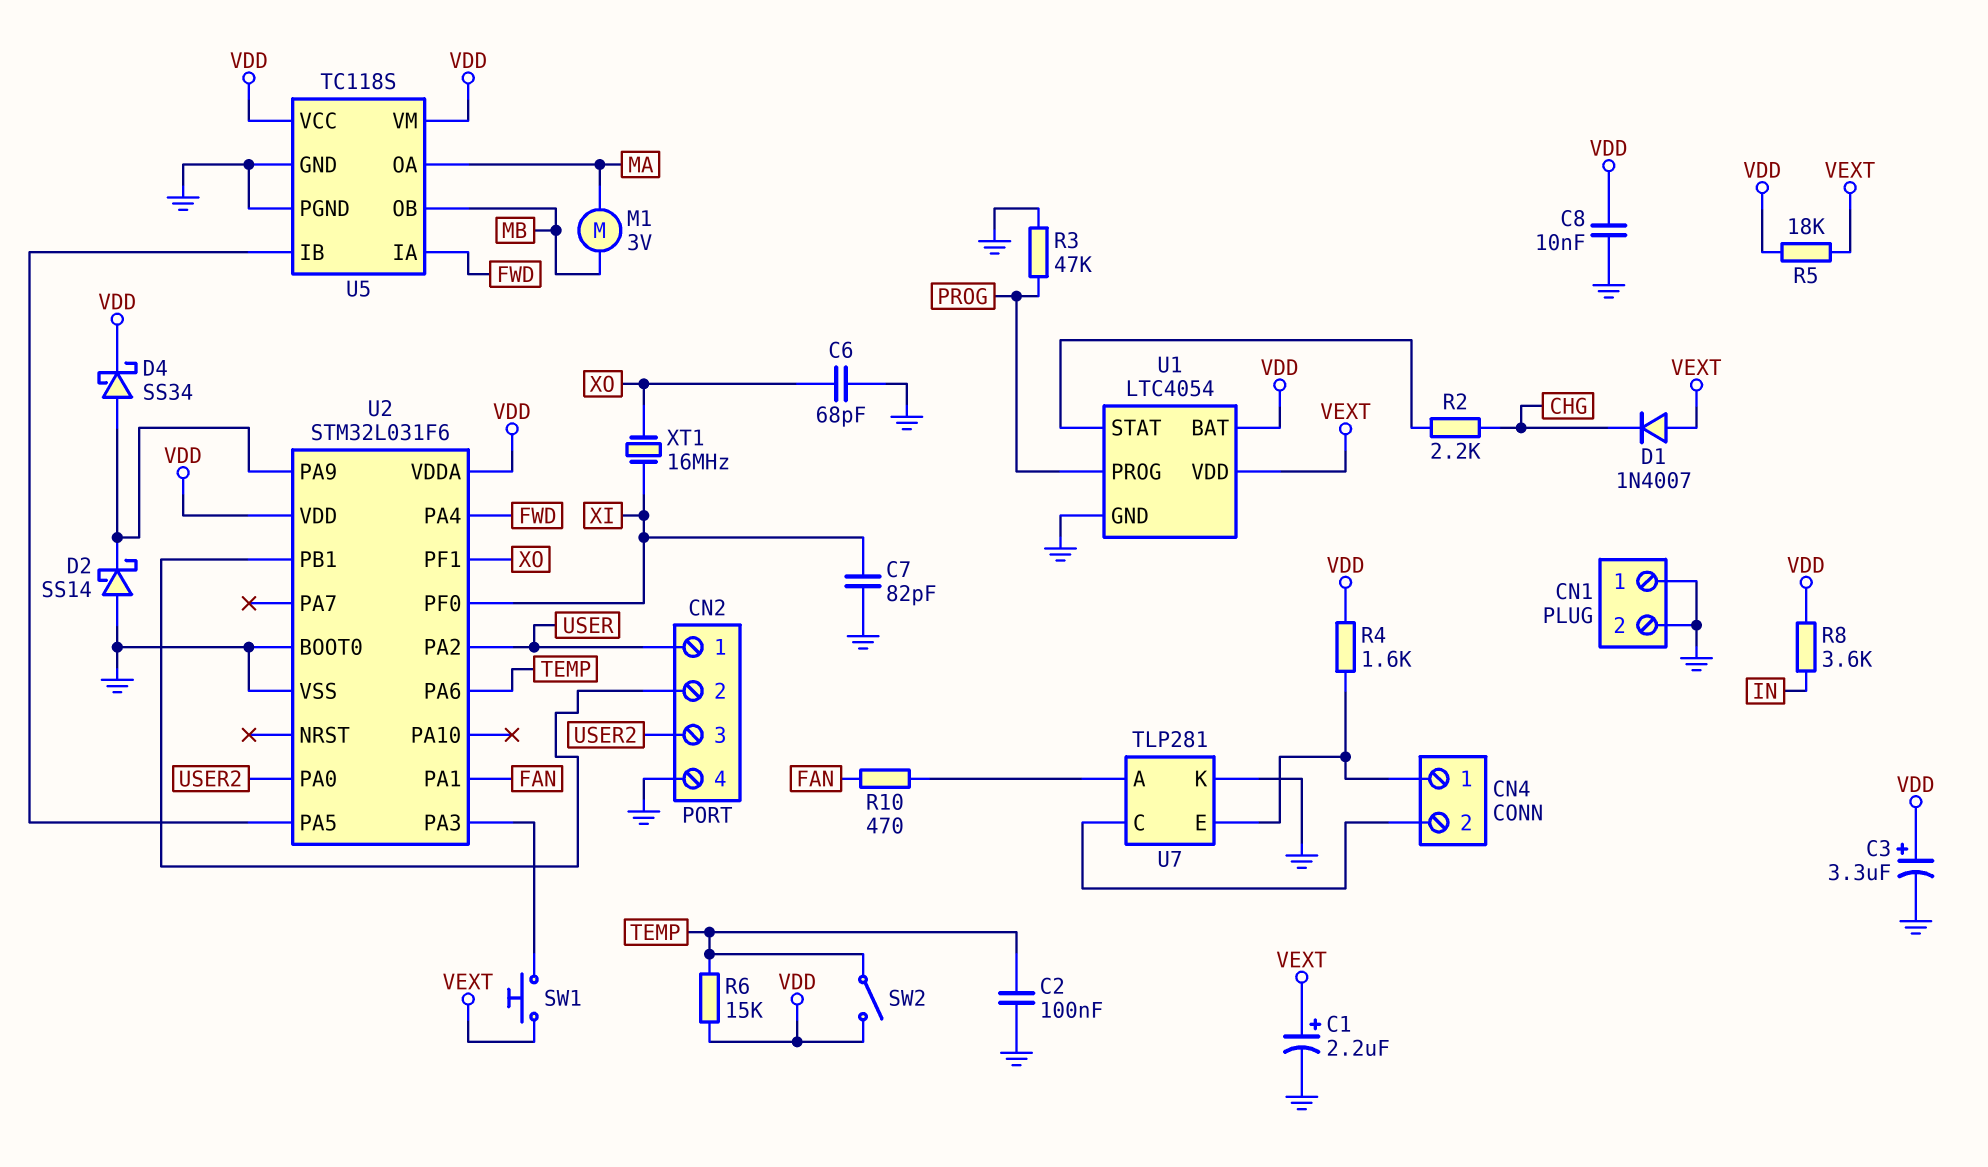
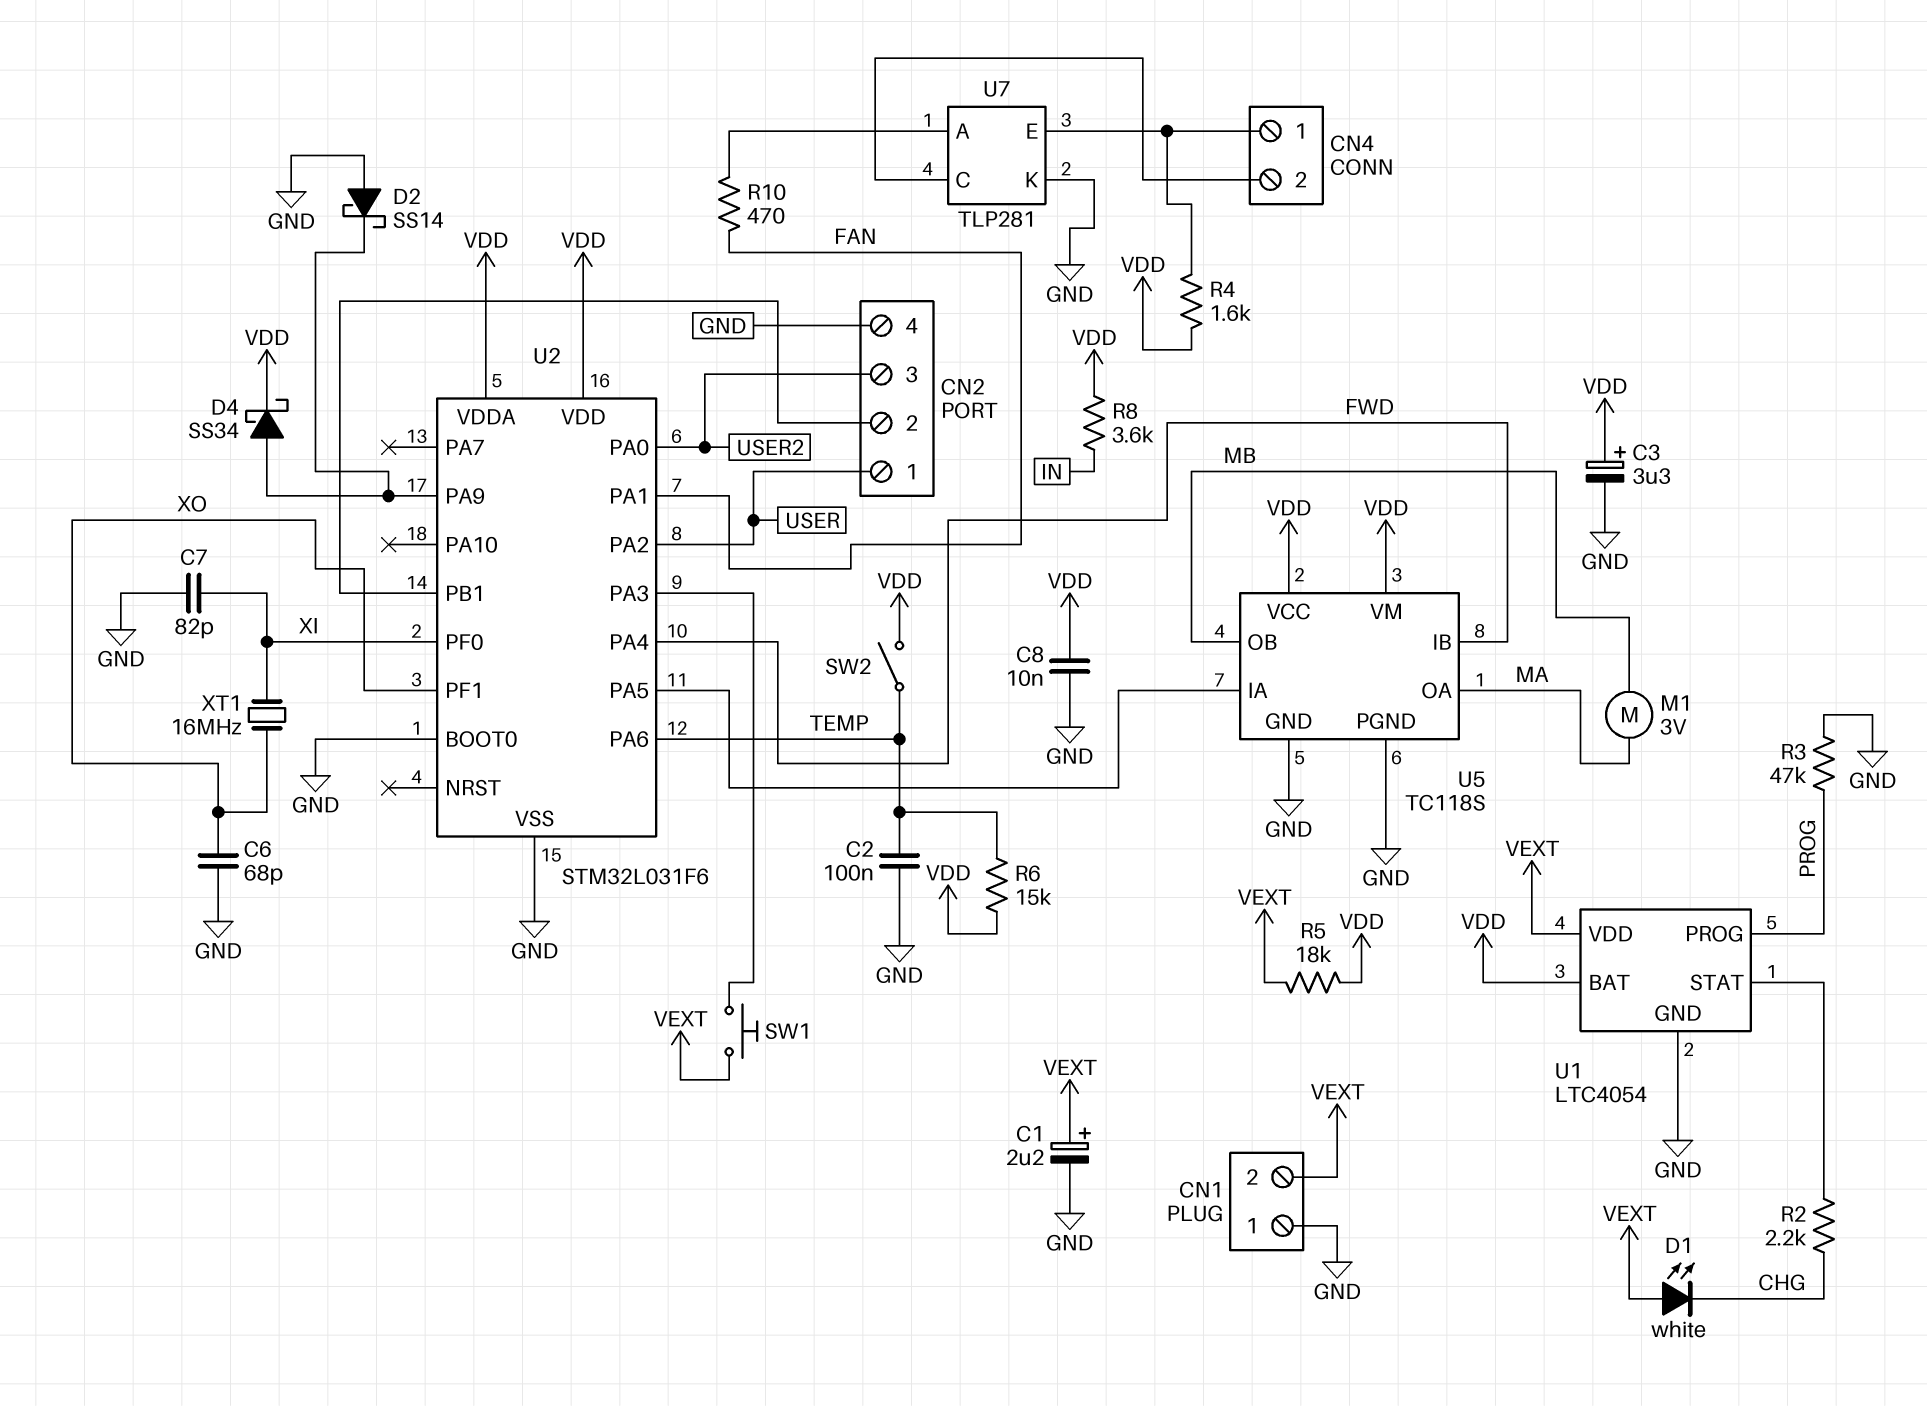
CN1 pin 2: GND -> VEXT
D1: diode 1N4007 (A VEXT, K CHG) -> LED white (A VEXT, K CHG)
U5 pin IA: FWD -> U2/PA5
U5 pin IB: U2/PA5 -> FWD

